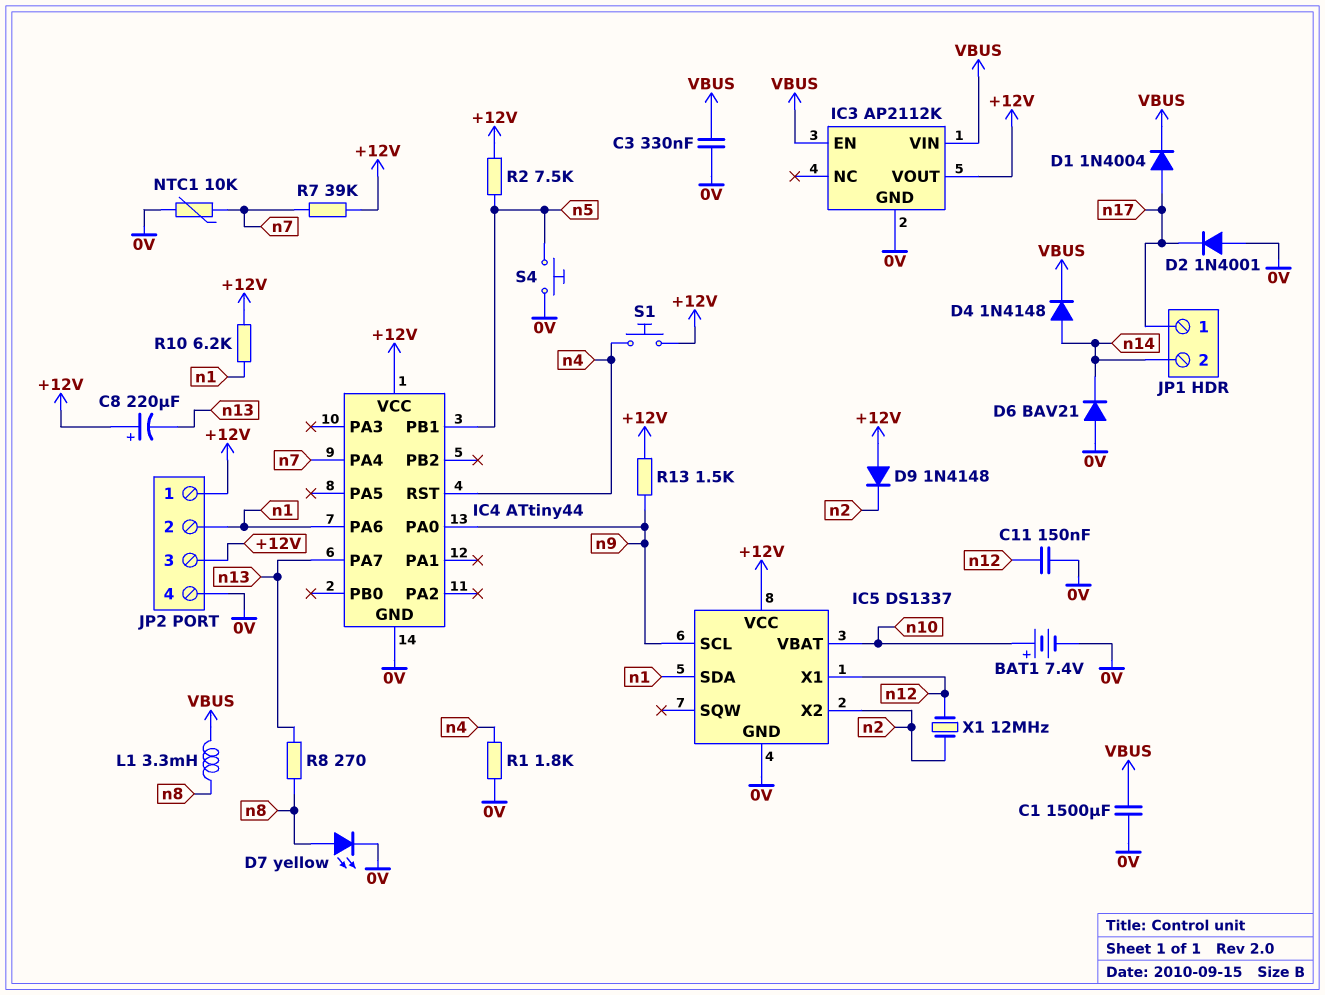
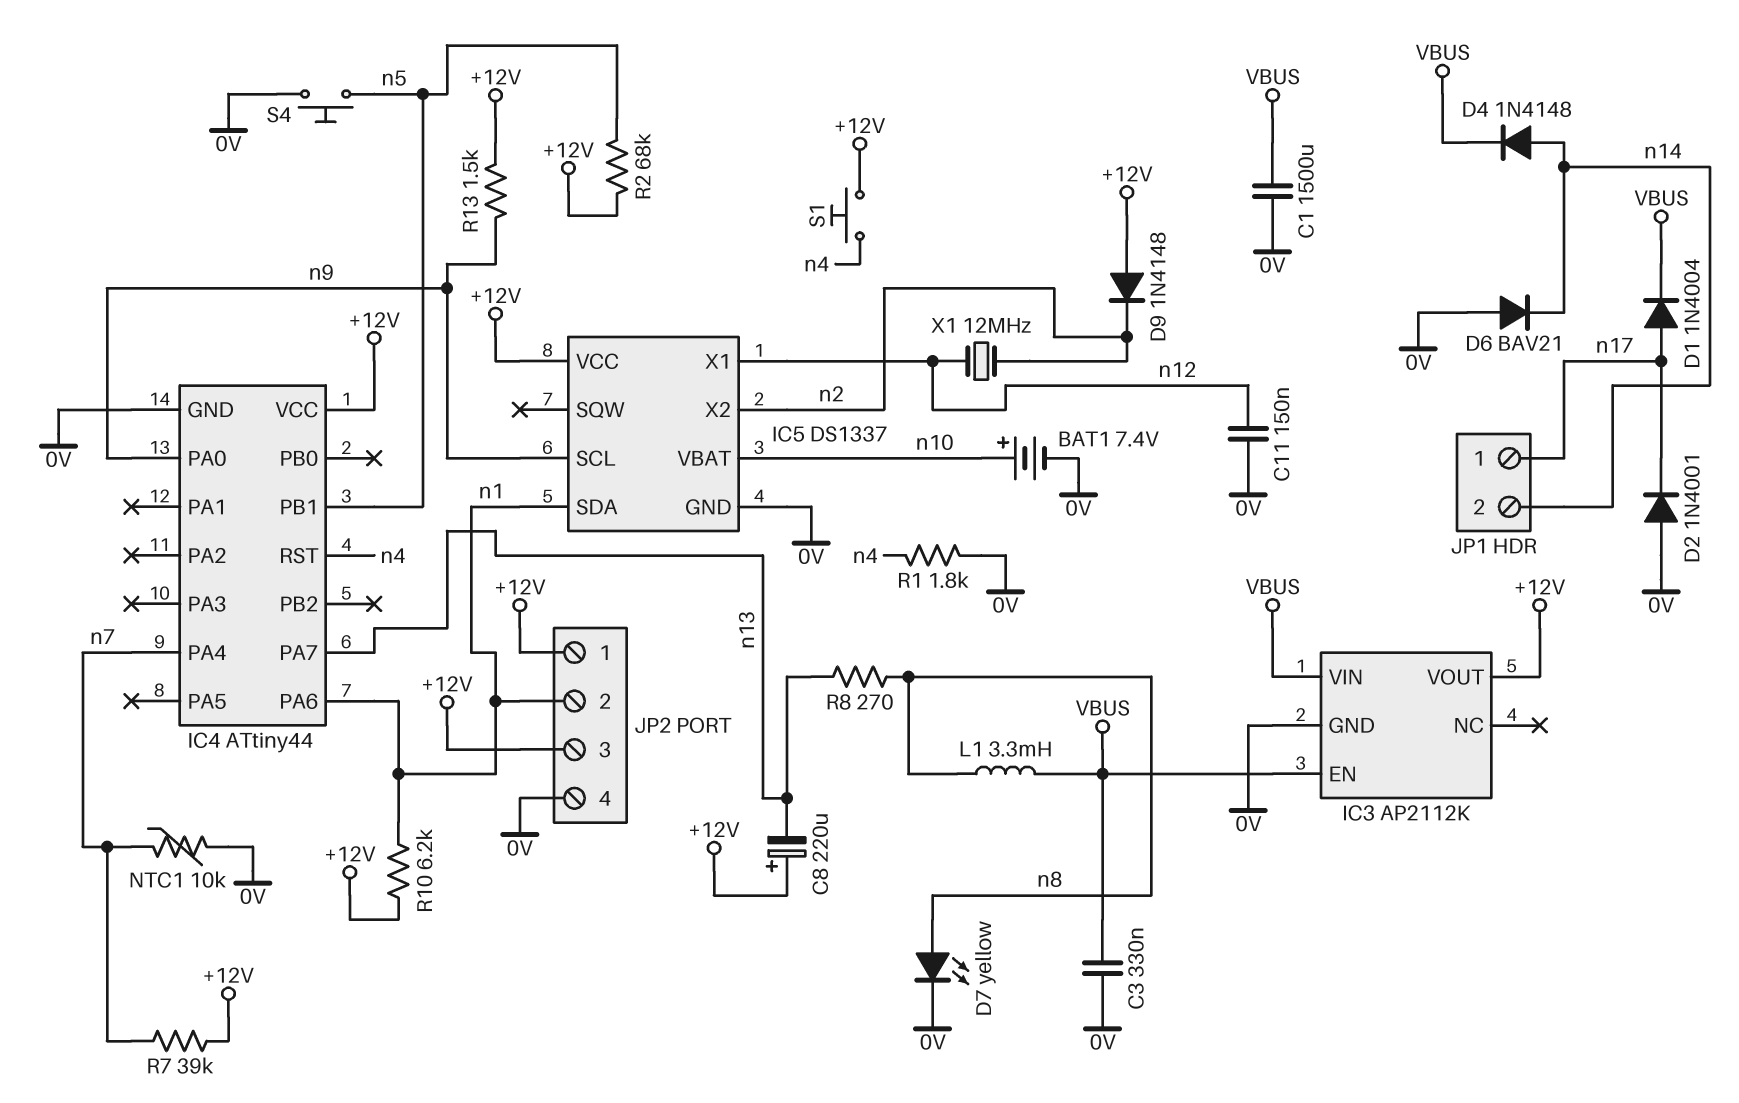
R2: 7.5k (+12V, n5) -> 68k (+12V, n5)

